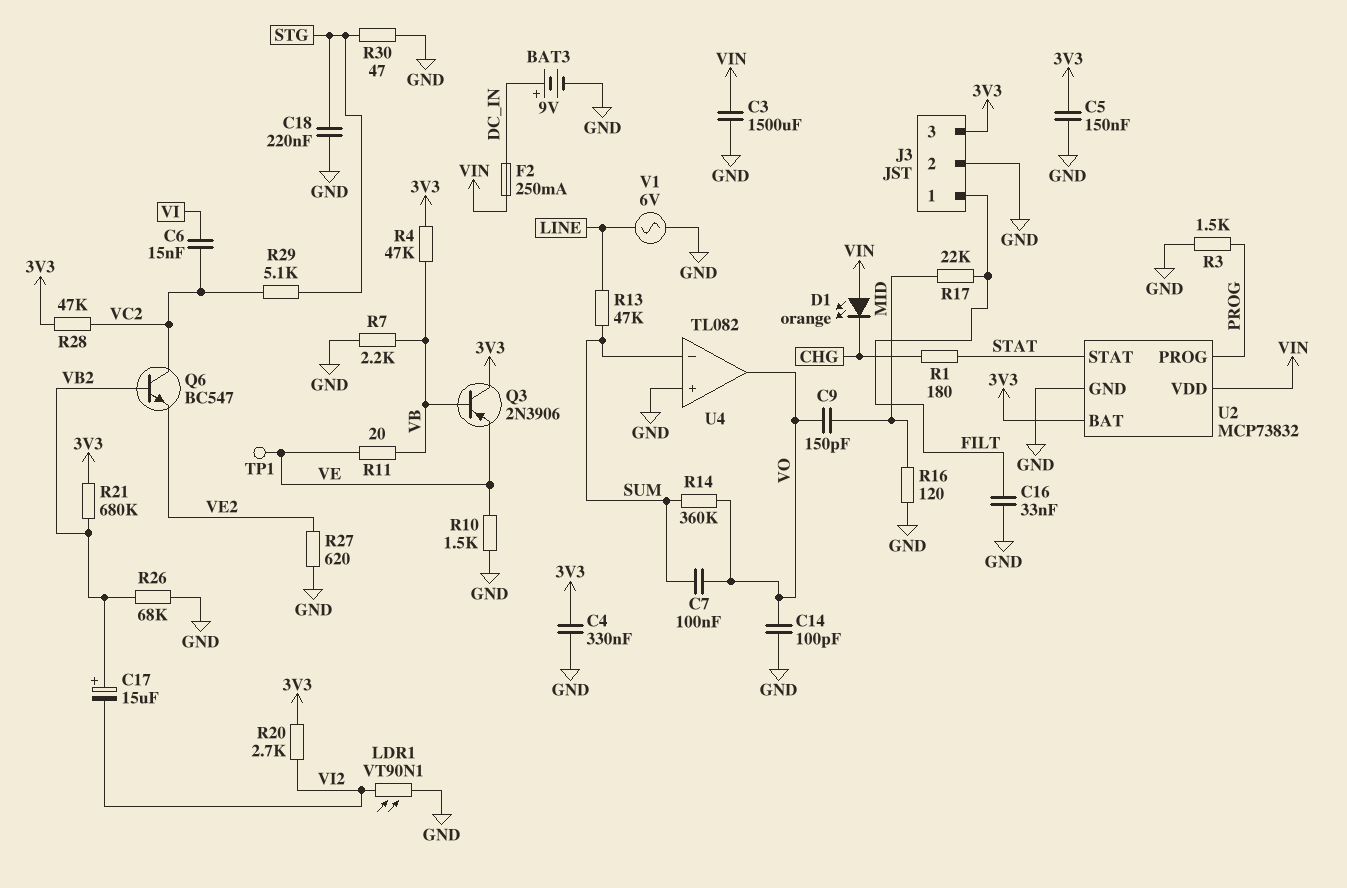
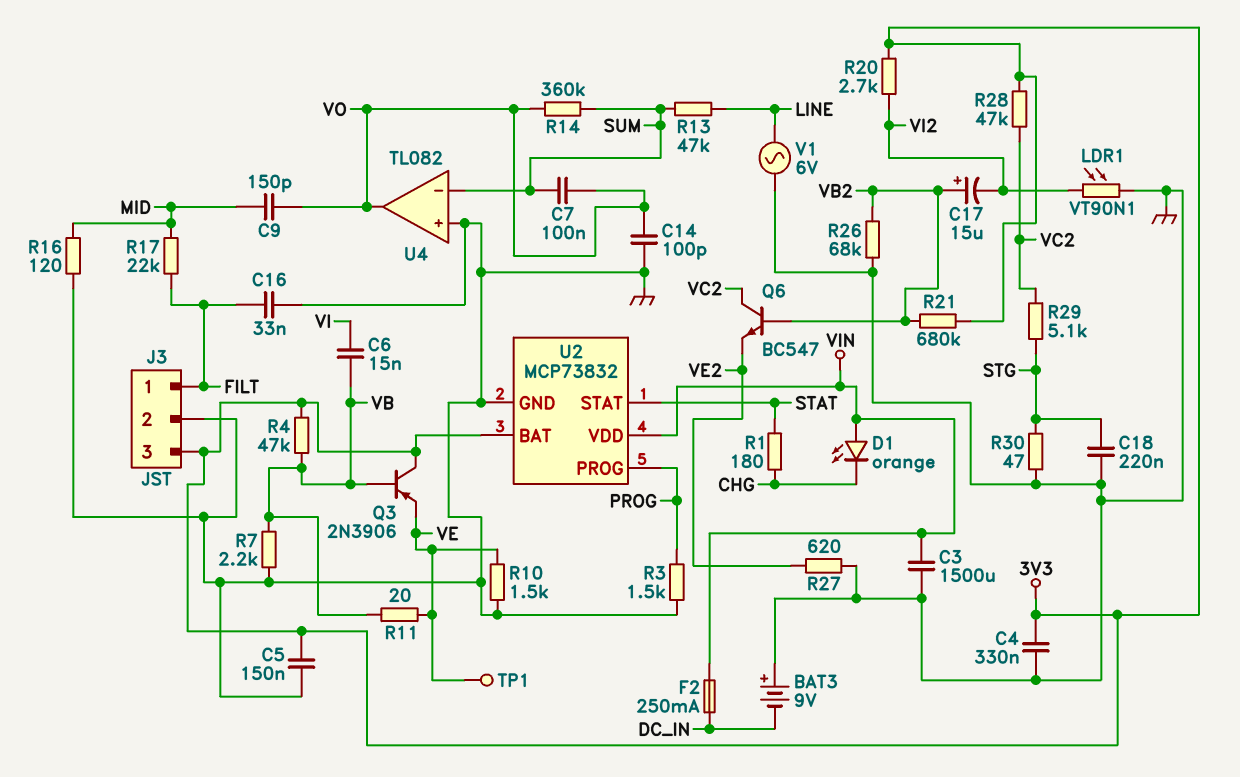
BAT3: 9V (plus DC_IN, minus GND) -> 9V (plus GND, minus DC_IN)
C6: 15nF (VC2, VI) -> 15nF (VB, VI)

